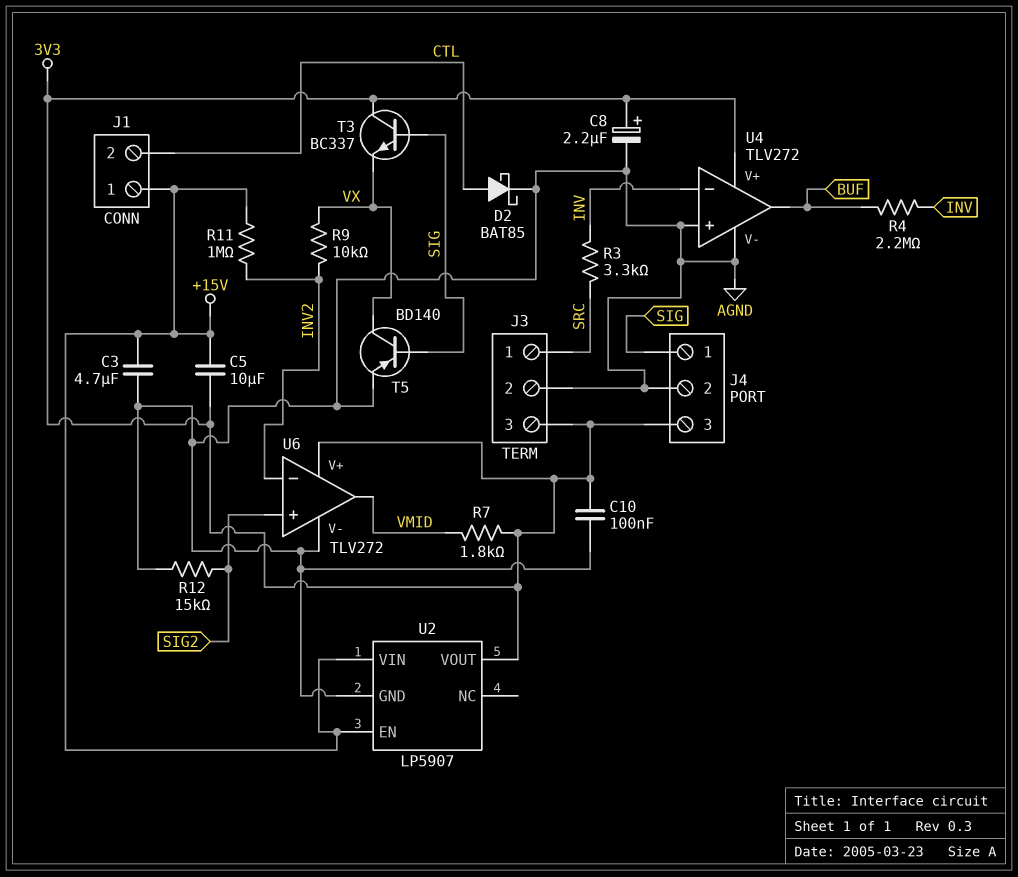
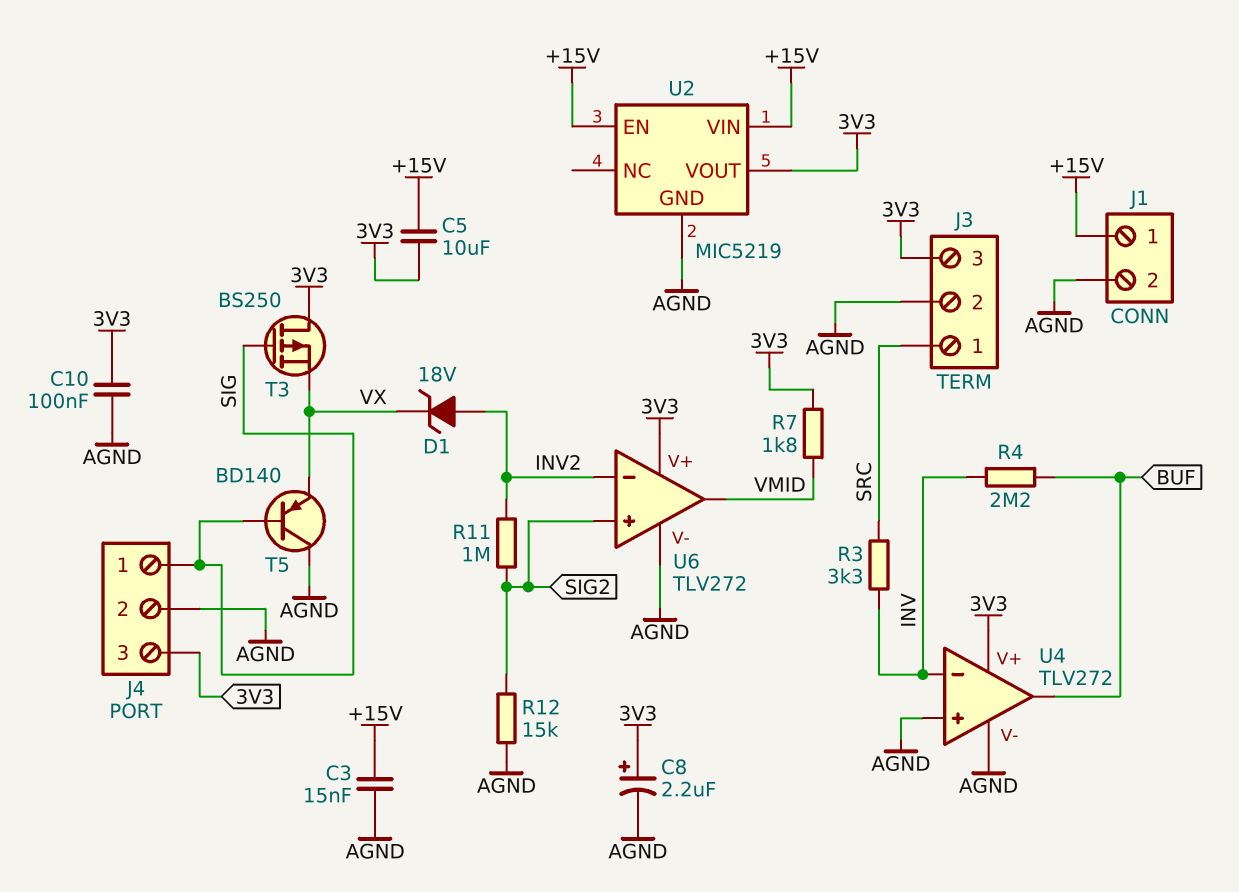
C3: 4.7uF (+15V, AGND) -> 15nF (+15V, AGND)
D1: none -> zener 18V (A INV2, K VX)
D2: schottky BAT85 (A CTL, K AGND) -> none
J1 pin 2: CTL -> AGND
R9: 10k (INV2, VX) -> none
R11: 1M (+15V, INV2) -> 1M (INV2, SIG2)
T3: NPN BC337 (B SIG, C 3V3, E VX) -> PMOS BS250 (G SIG, D 3V3, S VX)
T5: PNP BD140 (B SIG, C VX, E AGND) -> PNP BD140 (B SIG, C AGND, E VX)
U2: LP5907 -> MIC5219

